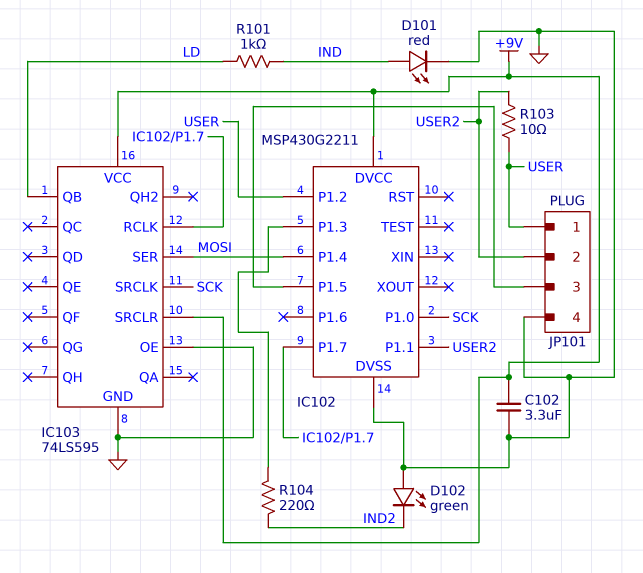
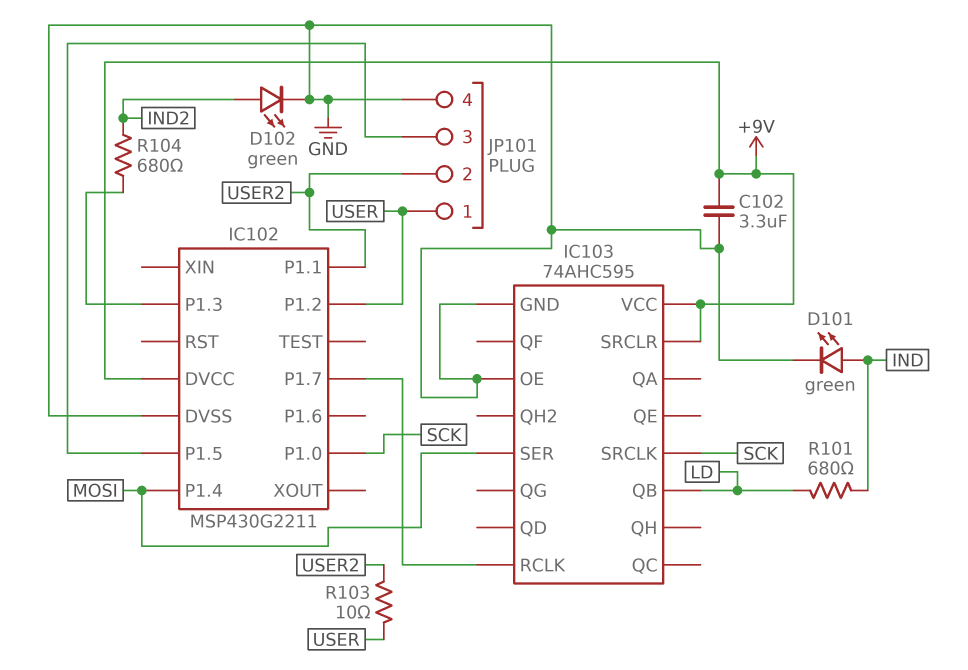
D101: LED red (A IND, K GND) -> LED green (A IND, K GND)
D102: LED green (A GND, K IND2) -> LED green (A IND2, K GND)
IC103: 74LS595 -> 74AHC595
R101: 1k (IND, LD) -> 680 (IND, LD)
R104: 220 (IC102/P1.3, IND2) -> 680 (IC102/P1.3, IND2)

